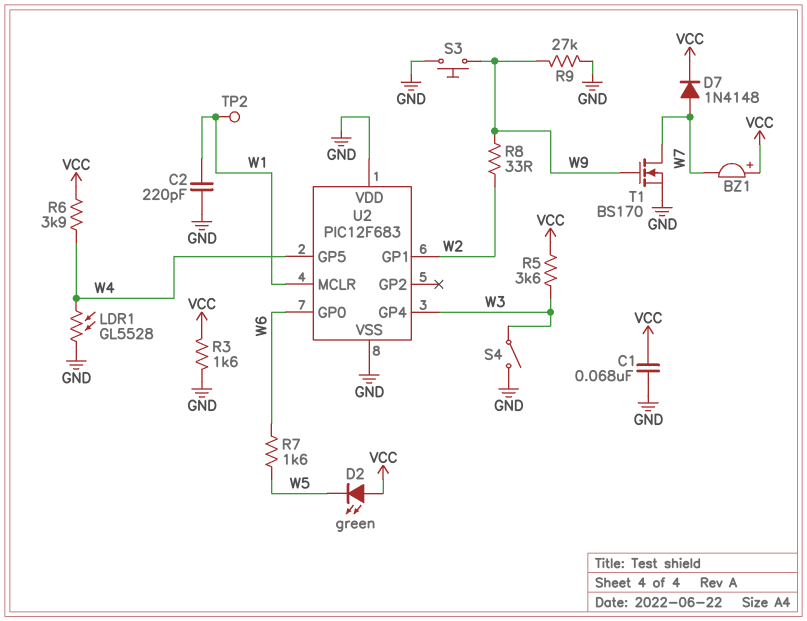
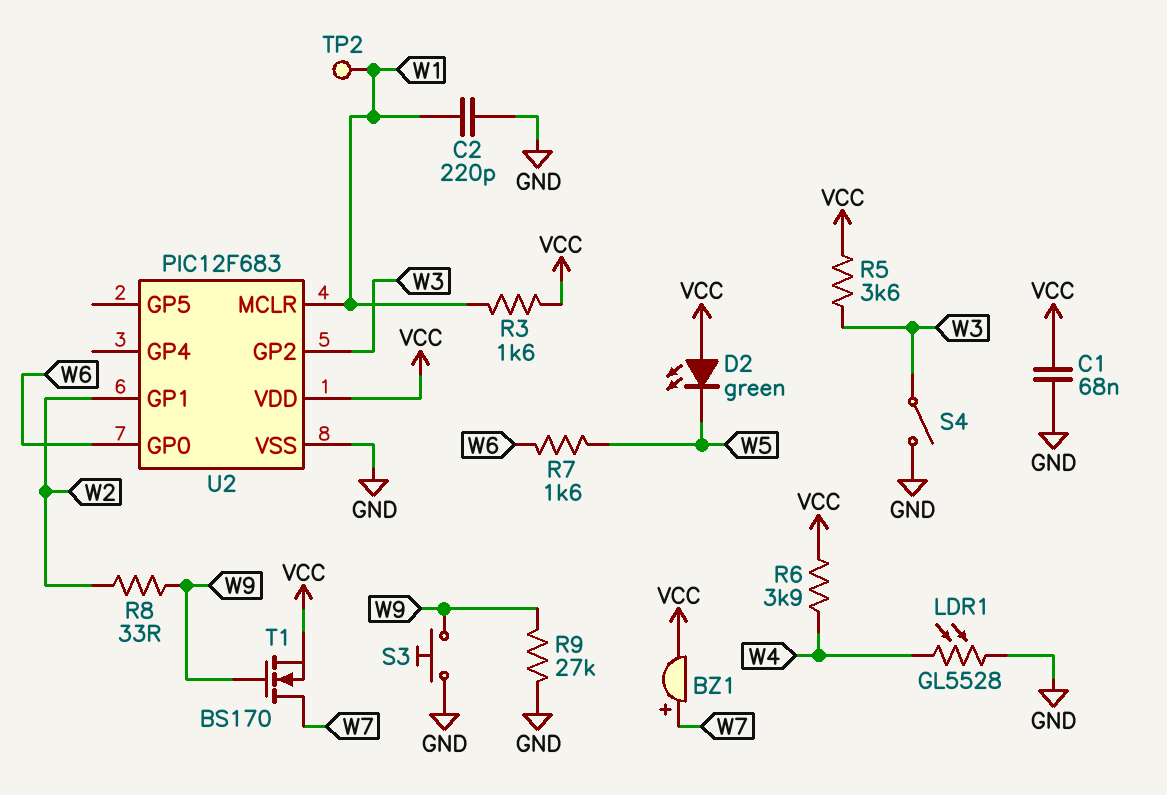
BZ1: buzzer (plus VCC, minus W7) -> buzzer (plus W7, minus VCC)
D7: diode 1N4148 (A W7, K VCC) -> none
R3: 1.6k (GND, VCC) -> 1.6k (VCC, W1)
T1: NMOS BS170 (G W9, D W7, S GND) -> NMOS BS170 (G W9, D W7, S VCC)
U2 pin GP2: none -> W3
U2 pin GP4: W3 -> none
U2 pin GP5: W4 -> none
U2 pin VDD: GND -> VCC

